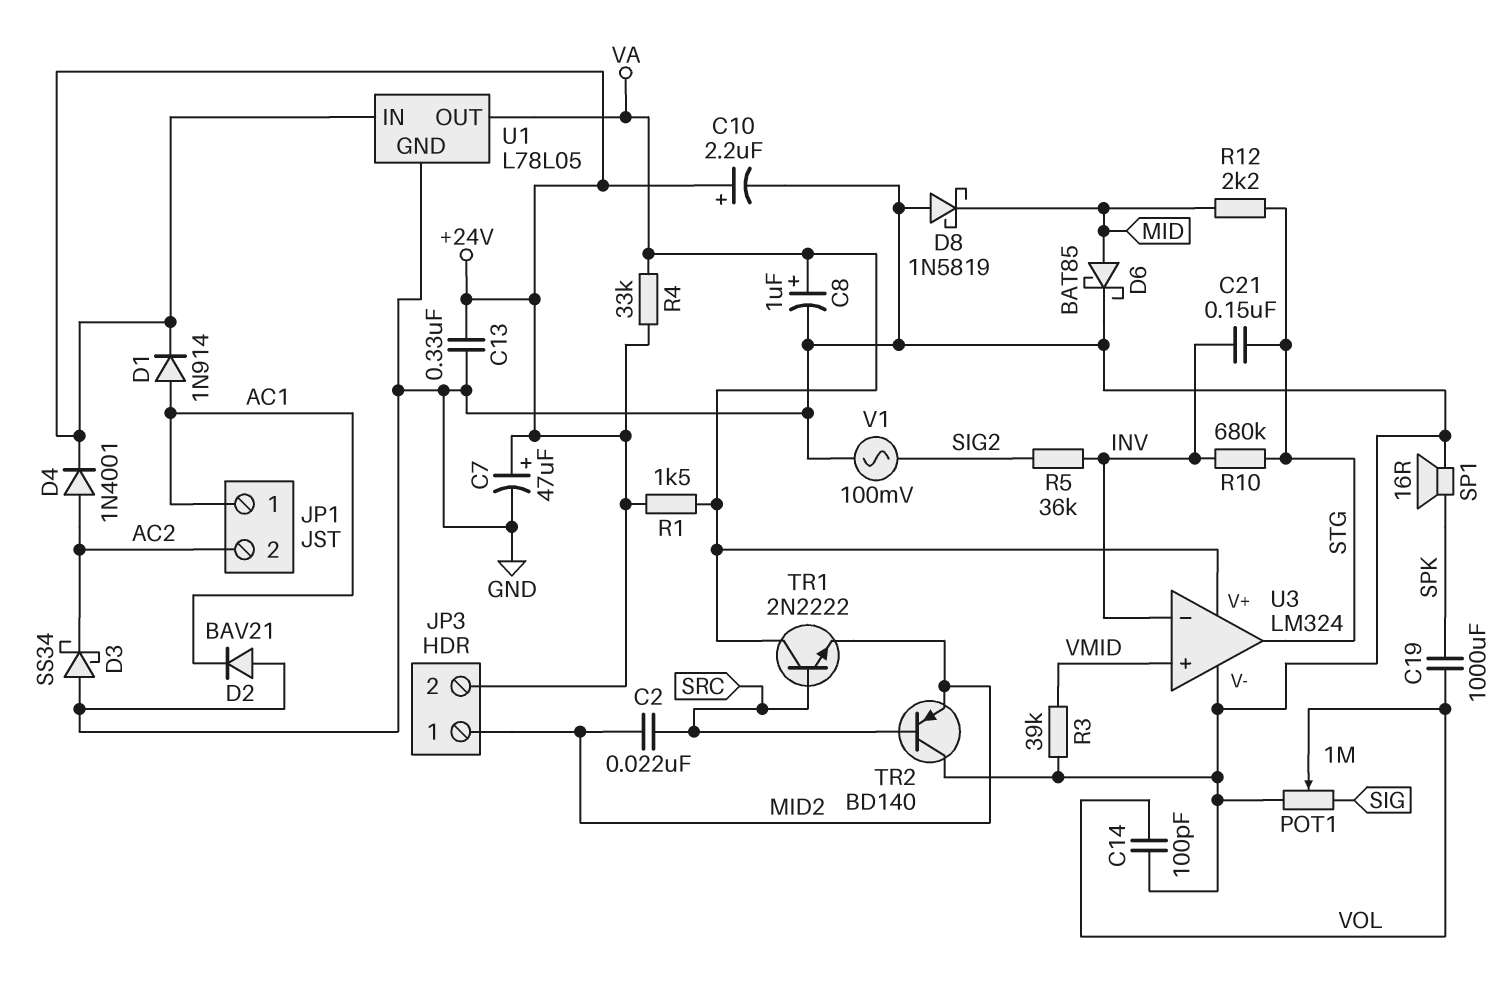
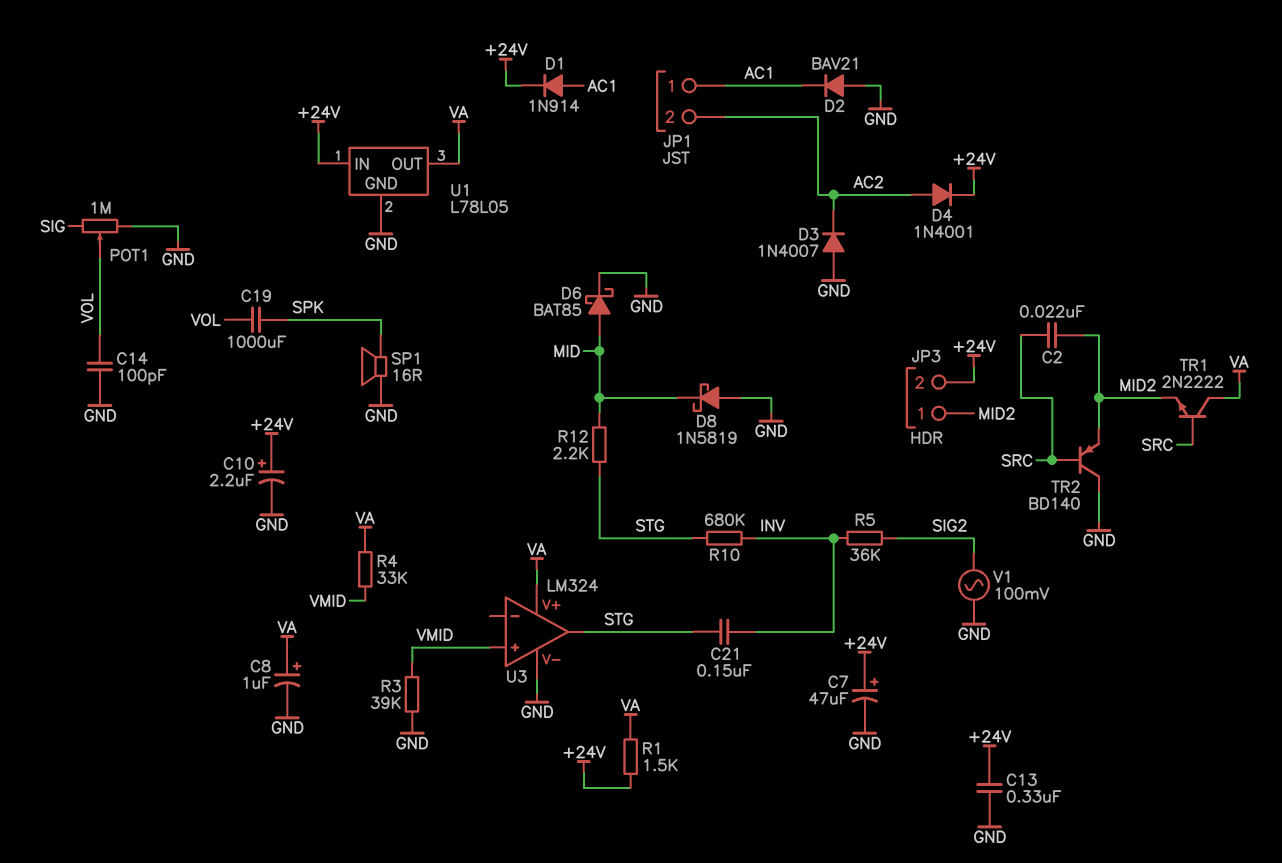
D3: schottky SS34 (A GND, K AC2) -> diode 1N4007 (A GND, K AC2)
R4: 33k (+24V, VA) -> 33k (VA, VMID)
U3 pin in-: INV -> none

